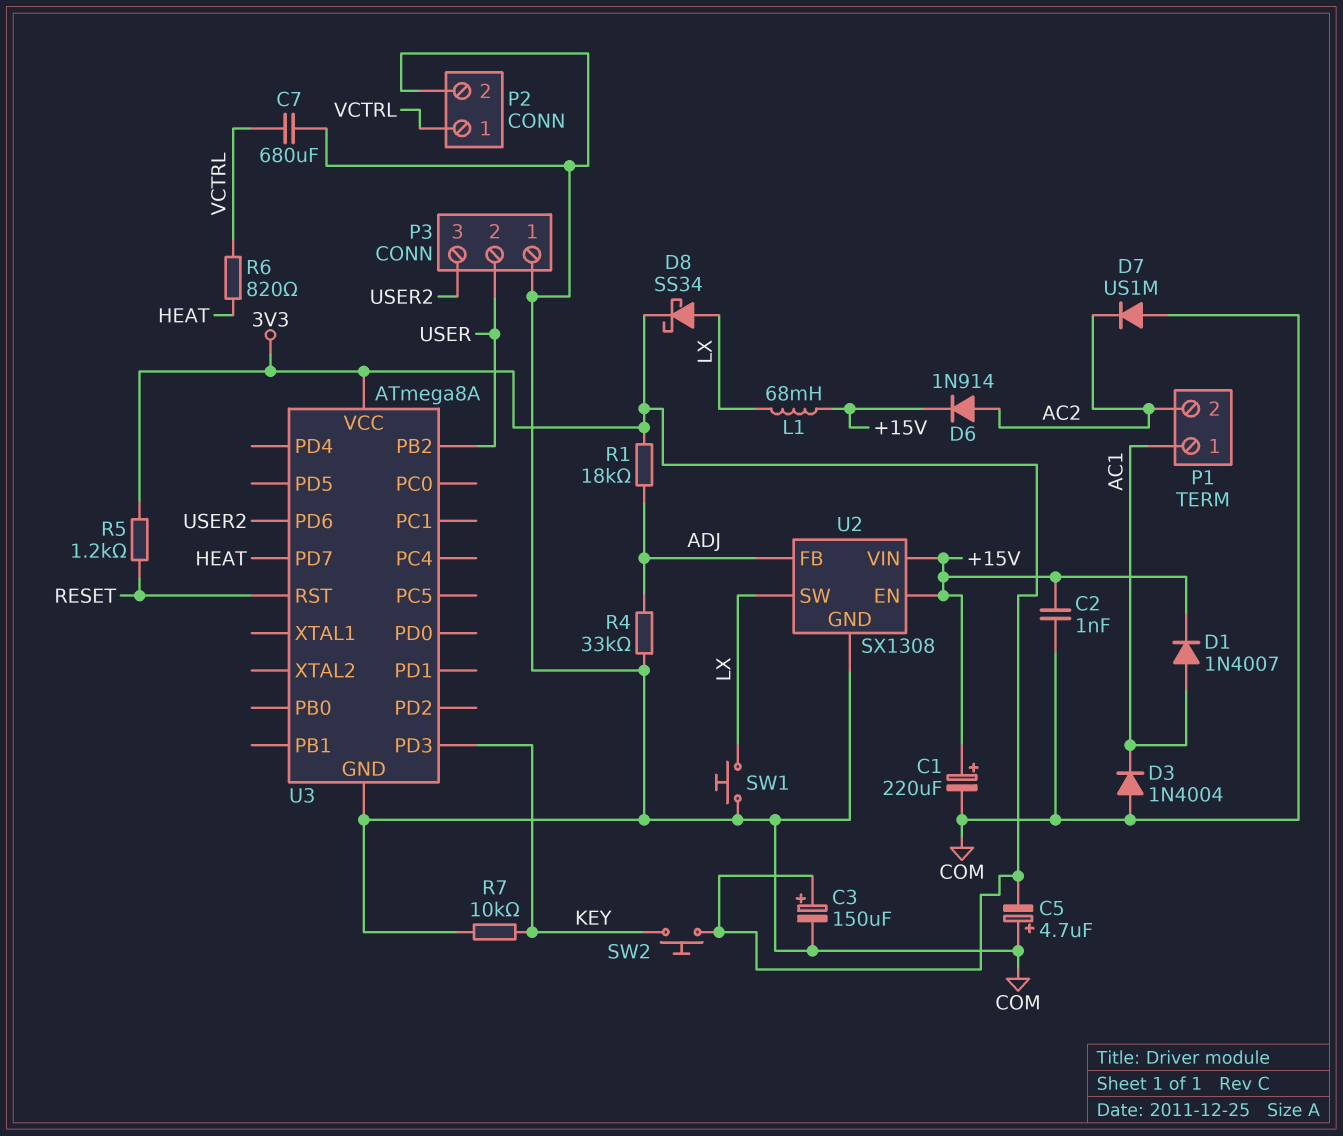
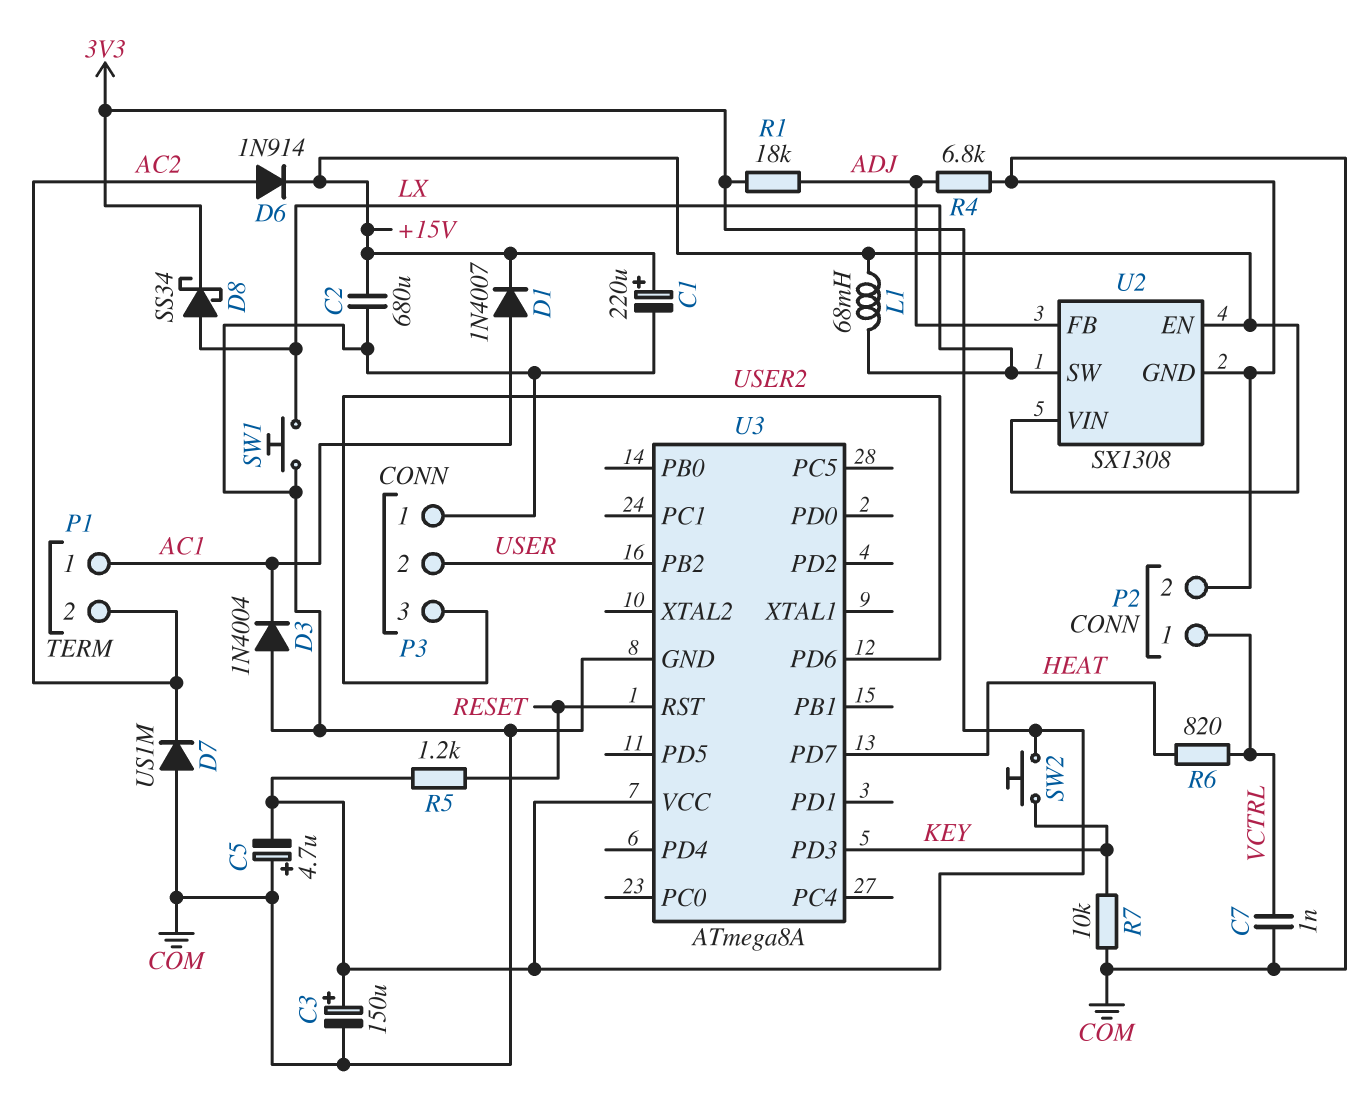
C2: 1nF (+15V, COM) -> 680uF (+15V, COM)
C7: 680uF (COM, VCTRL) -> 1nF (COM, VCTRL)
R4: 33k (ADJ, COM) -> 6.8k (ADJ, COM)

